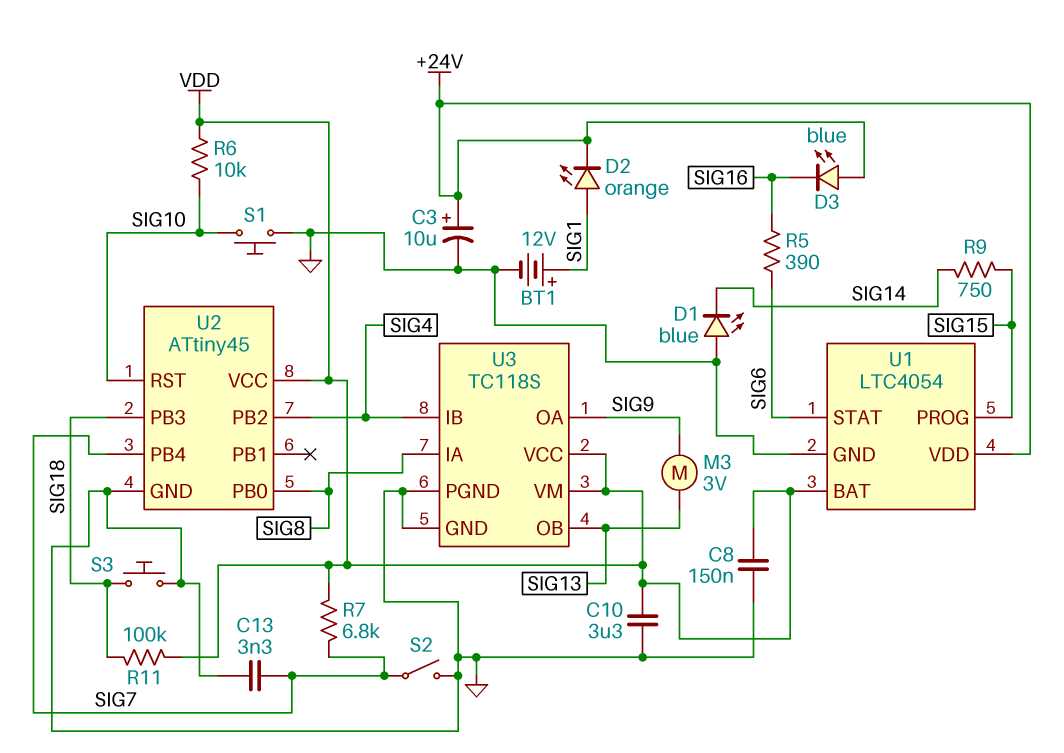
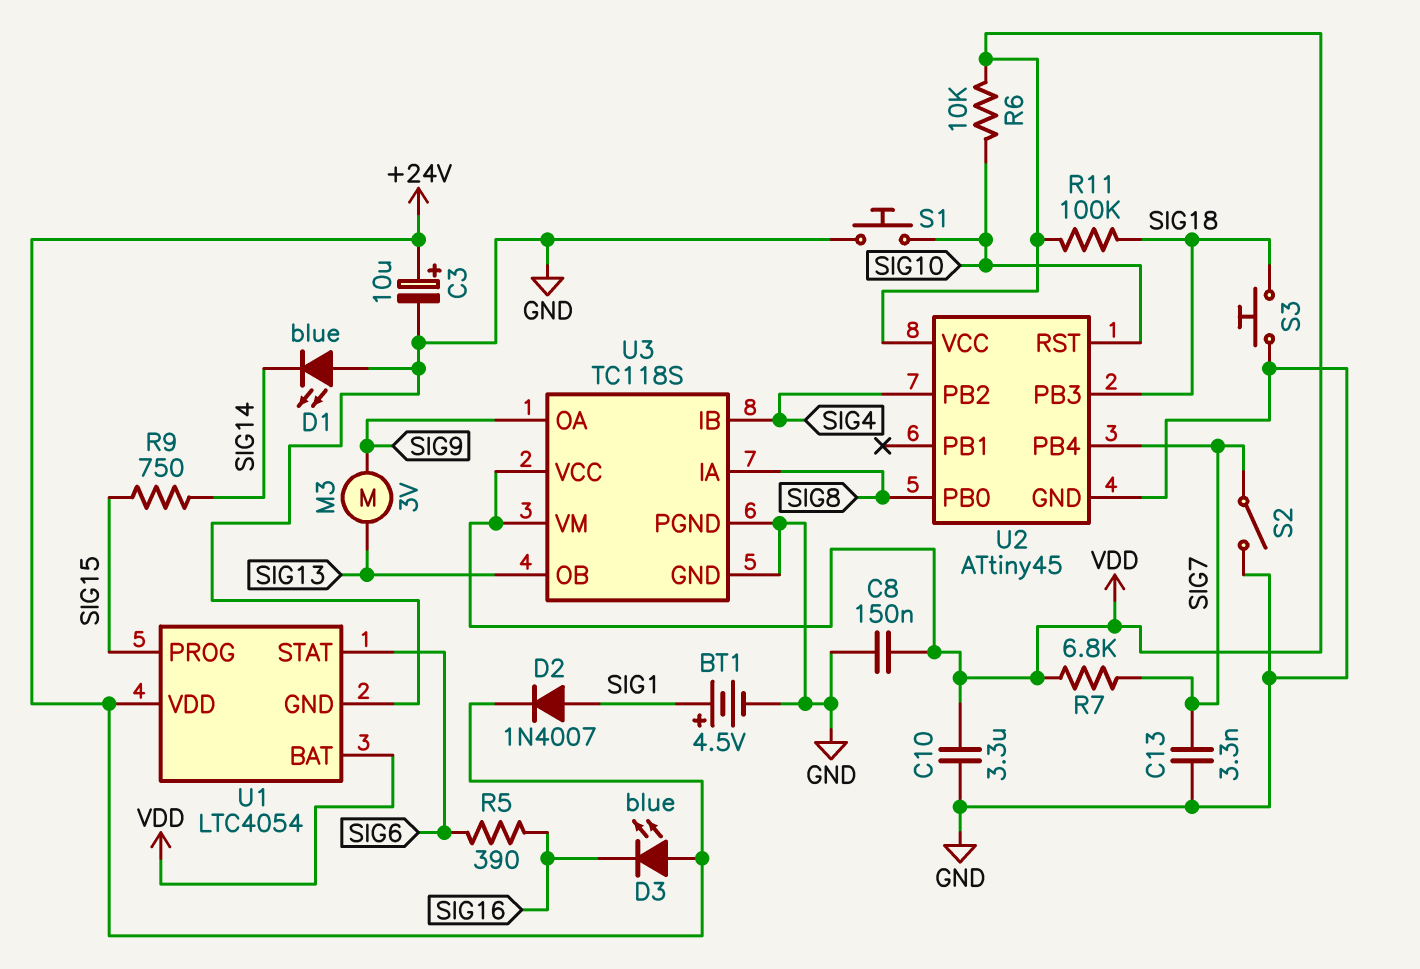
BT1: 12V (plus SIG1, minus GND) -> 4.5V (plus SIG1, minus GND)
D2: LED orange (A SIG1, K +24V) -> diode 1N4007 (A SIG1, K +24V)

